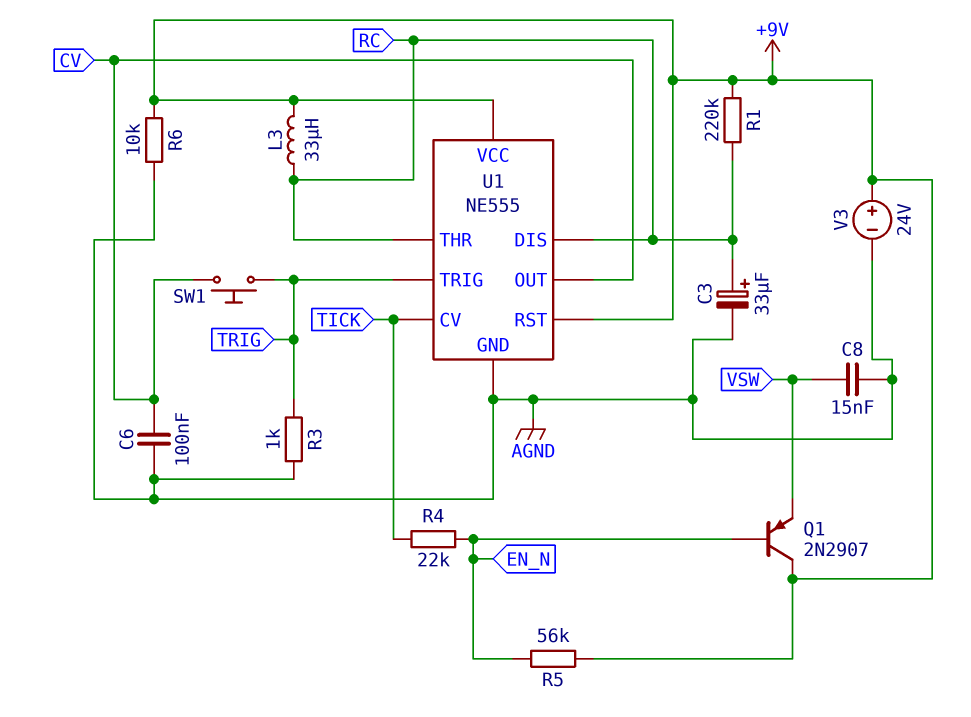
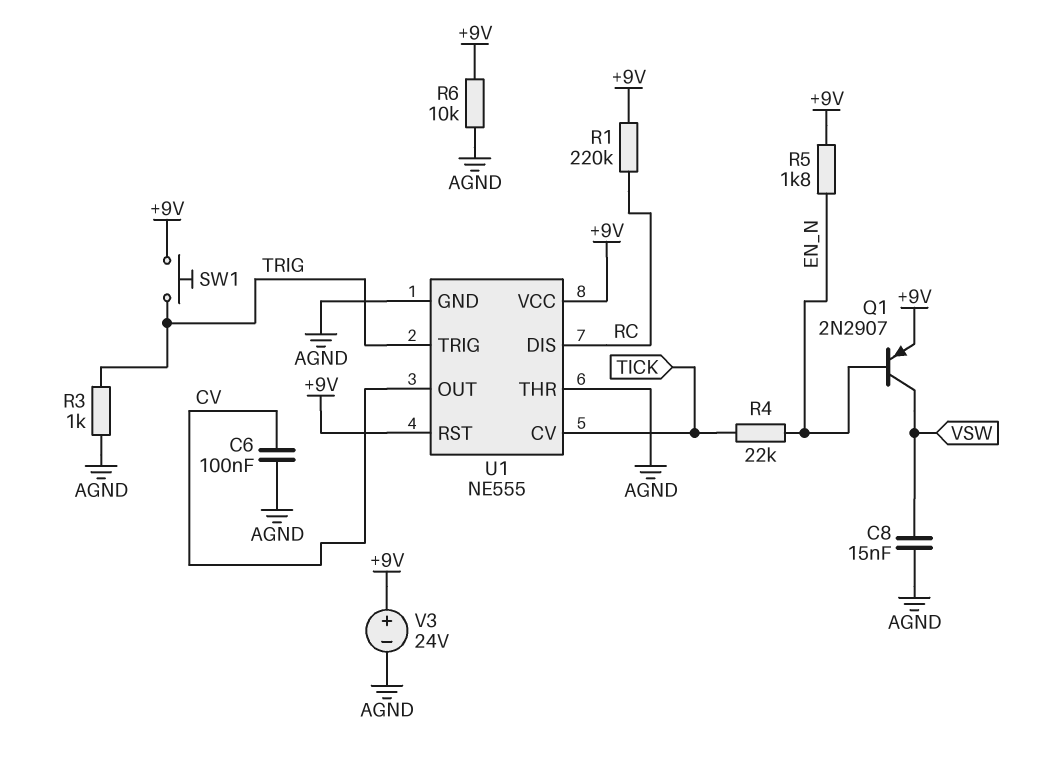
C3: 33uF (plus RC, minus AGND) -> none
L3: 33uH (+9V, RC) -> none
Q1: PNP 2N2907 (B EN_N, C +9V, E VSW) -> PNP 2N2907 (B EN_N, C VSW, E +9V)
R5: 56k (+9V, EN_N) -> 1.8k (+9V, EN_N)
SW1: button (CV, TRIG) -> button (+9V, TRIG)
U1 pin THR: RC -> AGND

